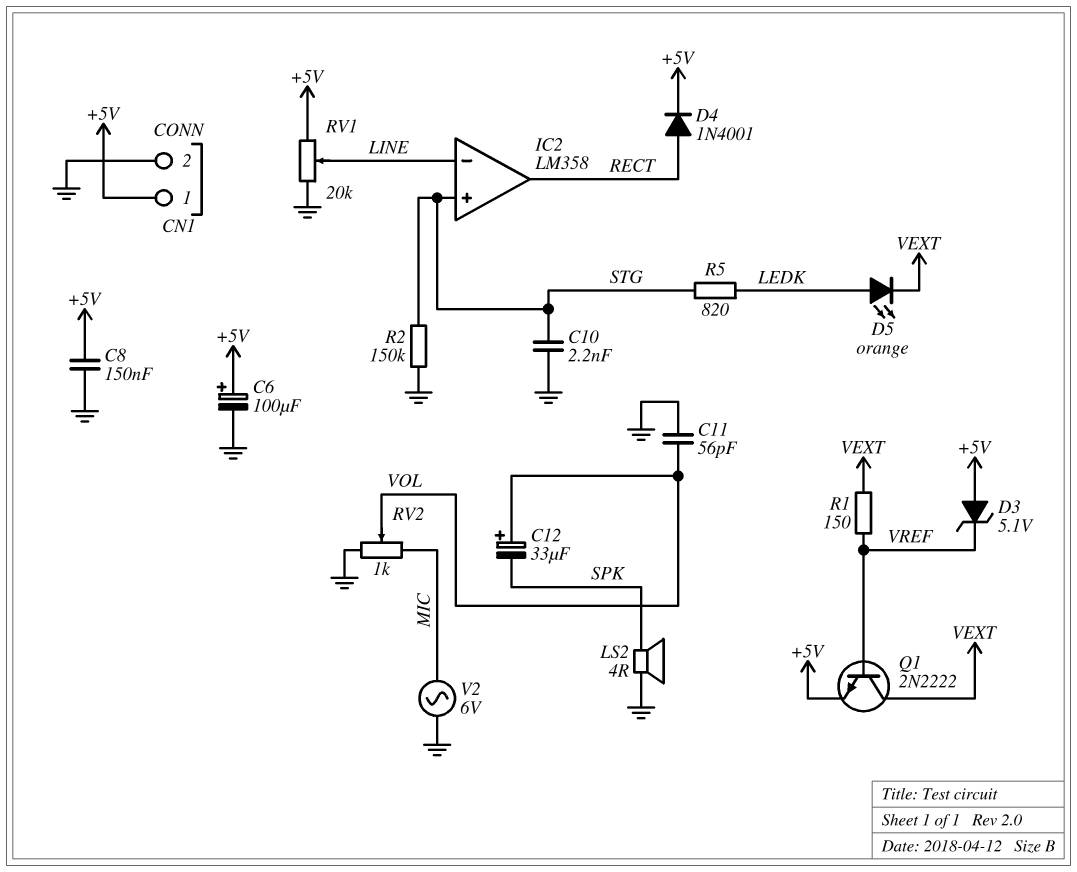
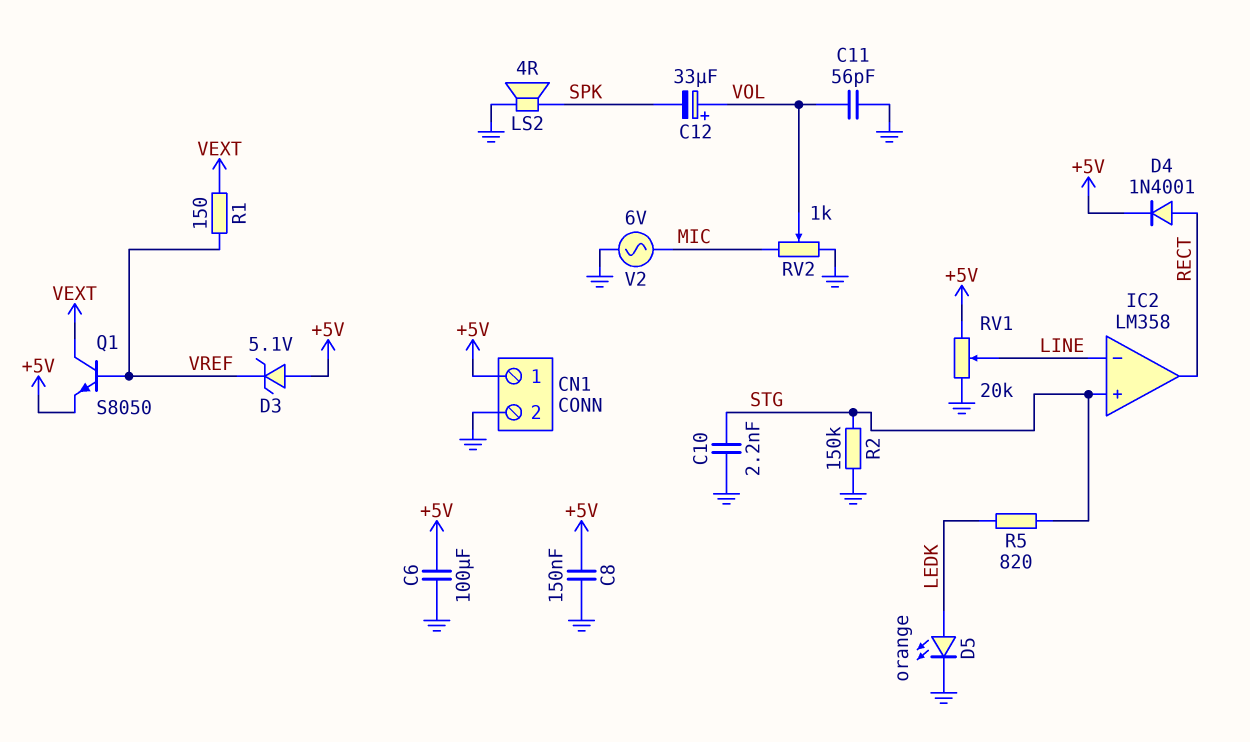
C6: 100uF (plus +5V, minus GND) -> 100uF (+5V, GND)
D5: LED orange (A LEDK, K VEXT) -> LED orange (A LEDK, K GND)
Q1: NPN 2N2222 (B VREF, C VEXT, E +5V) -> NPN S8050 (B VREF, C VEXT, E +5V)

